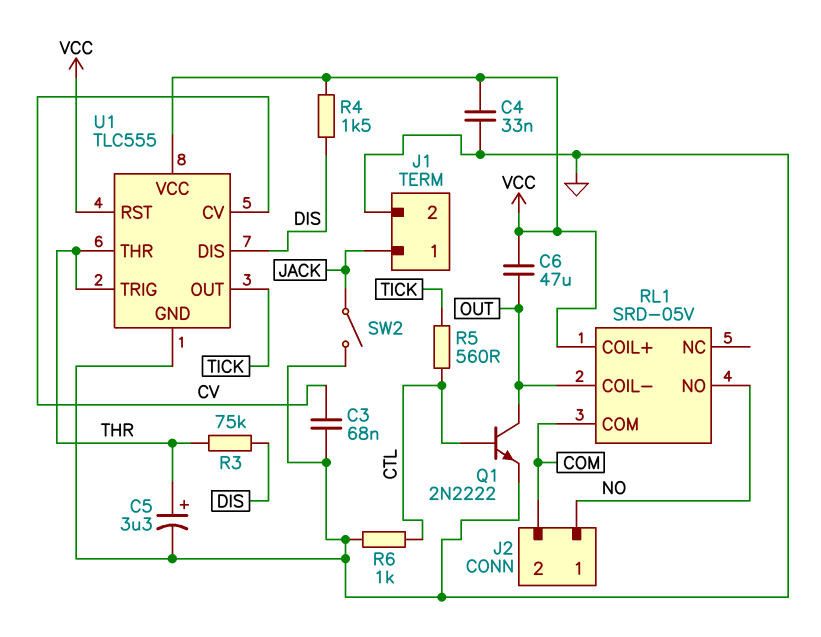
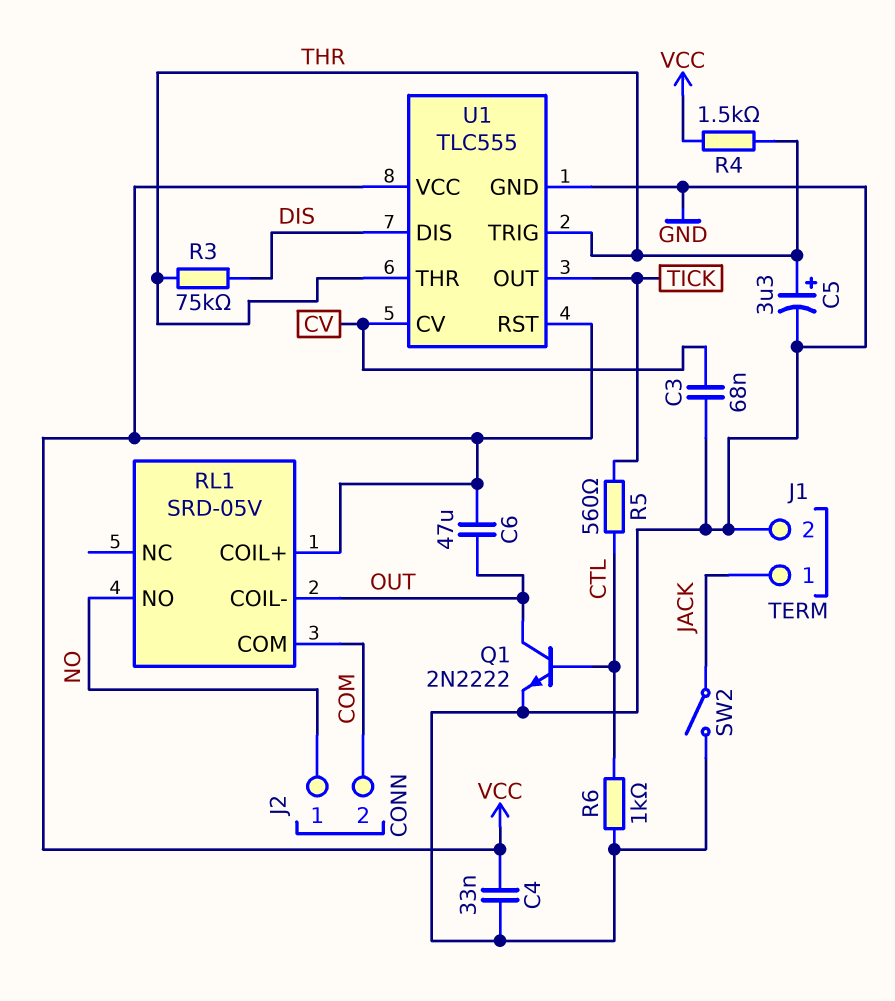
R4: 1.5k (DIS, VCC) -> 1.5k (THR, VCC)

